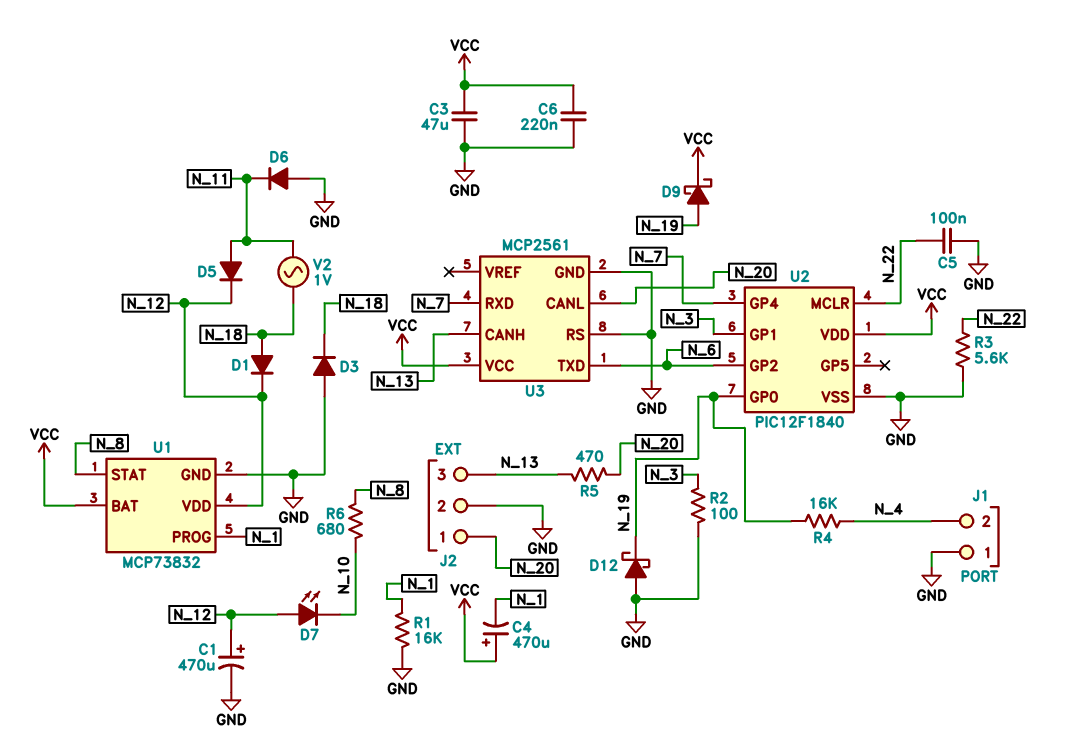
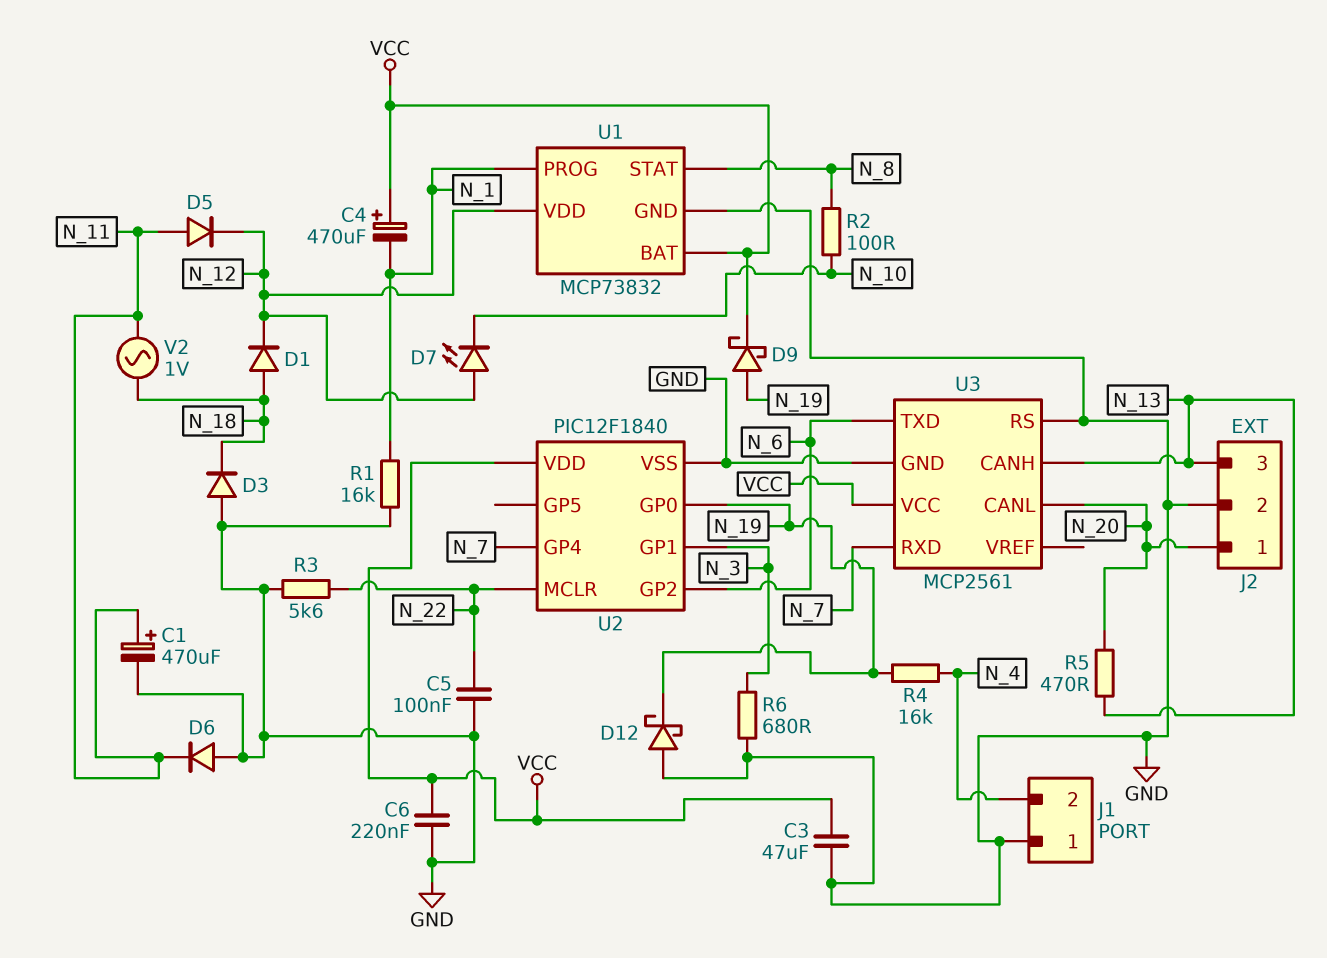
C1: 470uF (plus N_12, minus GND) -> 470uF (plus N_11, minus GND)
R2: 100 (GND, N_3) -> 100 (N_8, N_10)
R6: 680 (N_8, N_10) -> 680 (GND, N_3)

